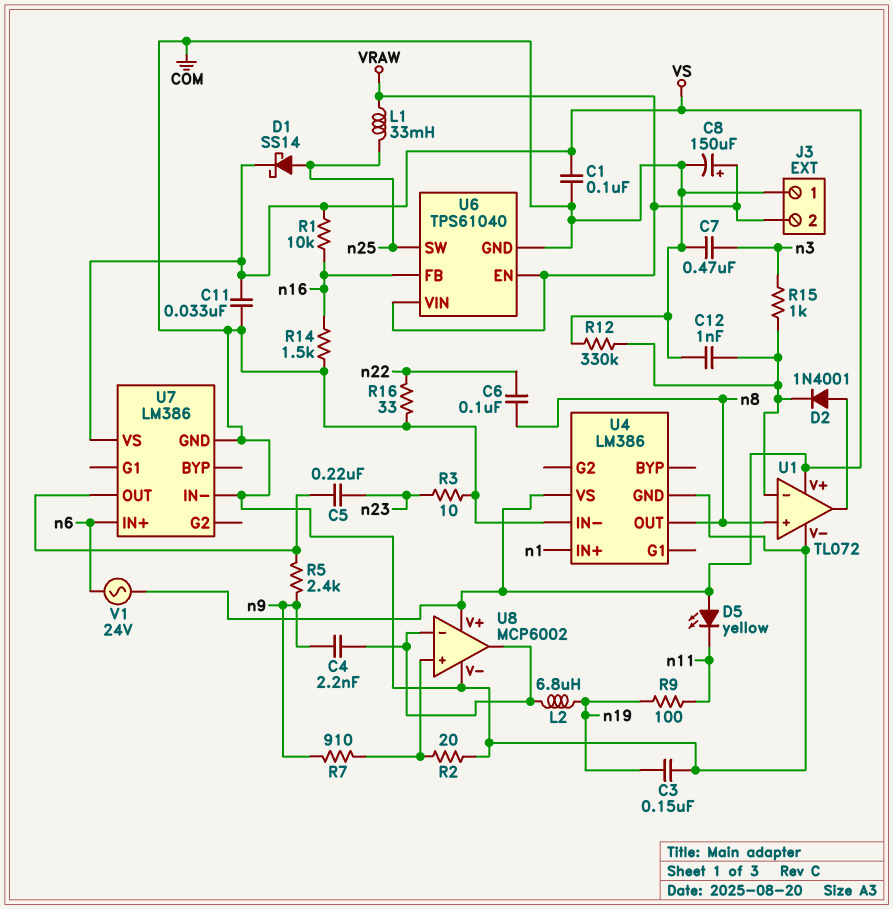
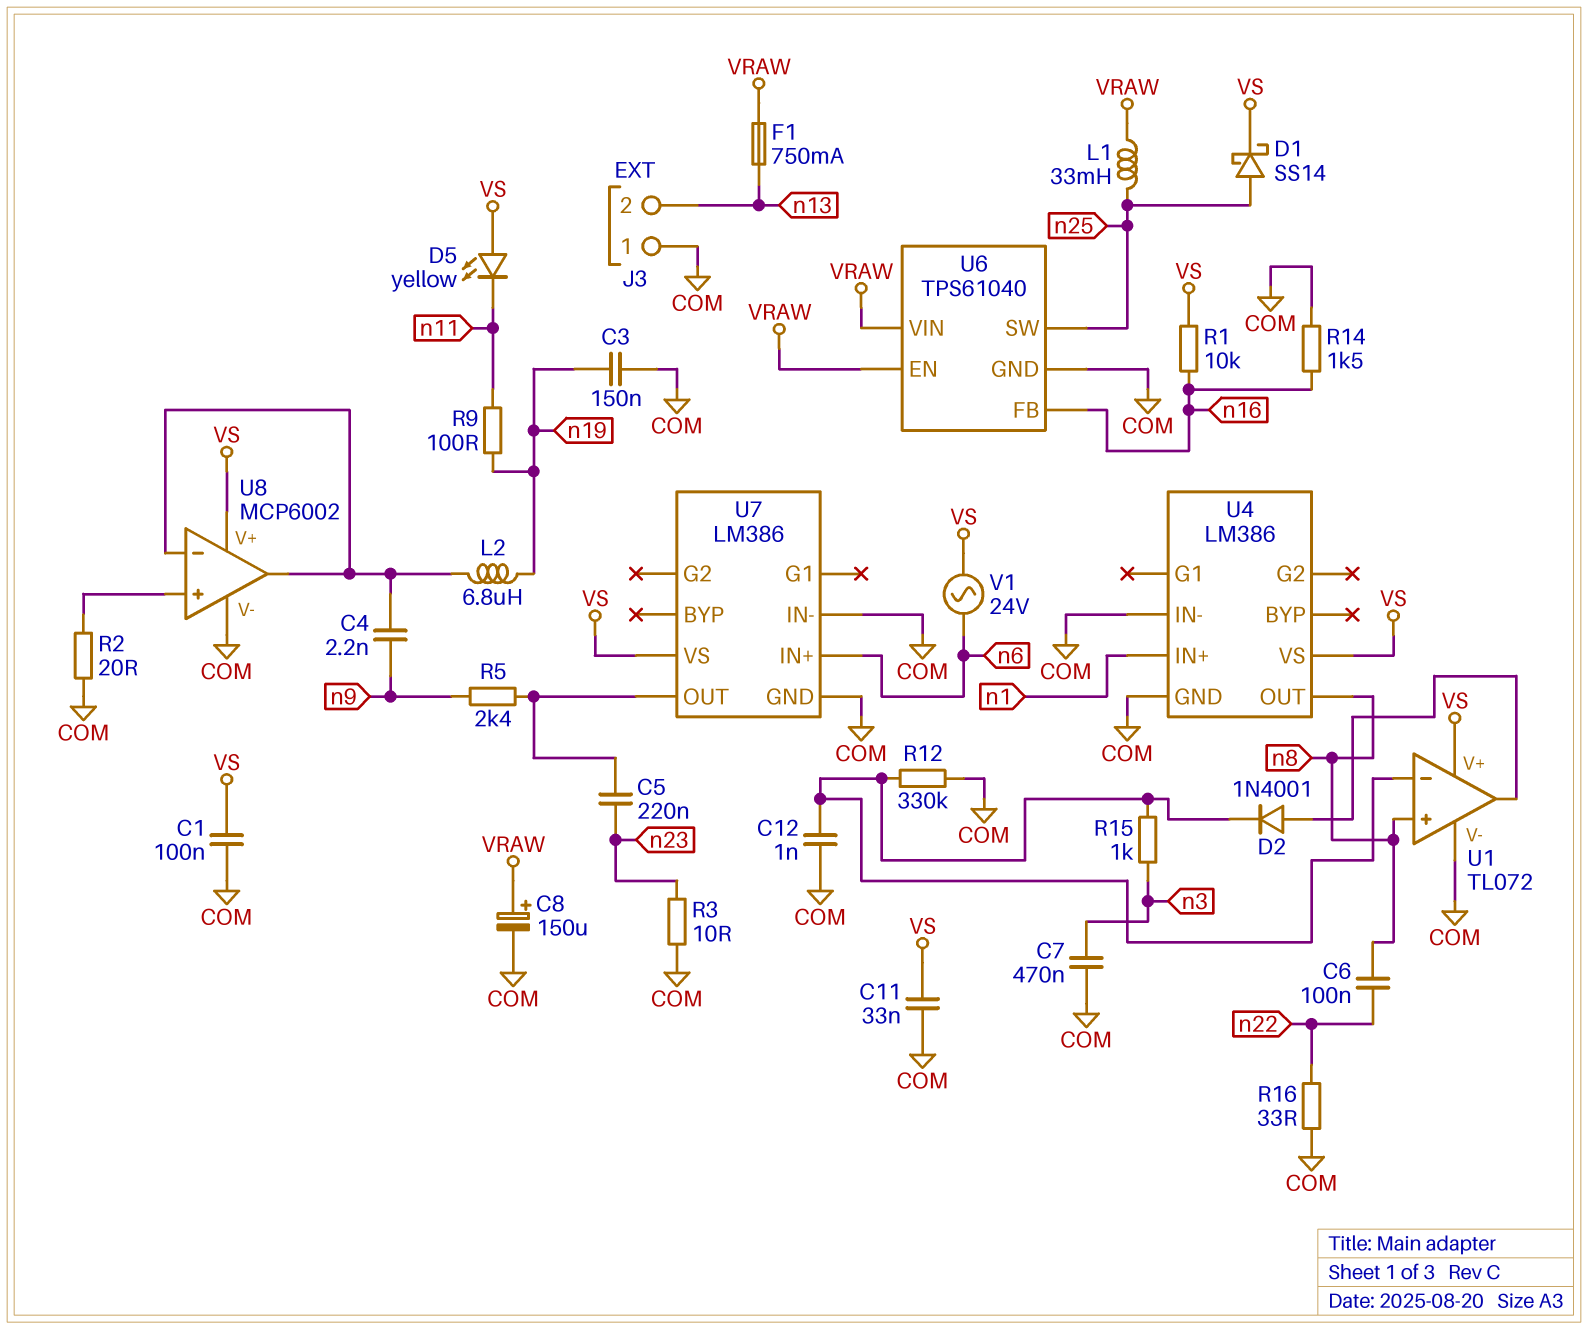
F1: none -> 750mA (VRAW, n13)
J3 pin 2: VRAW -> n13
R7: 910 (U8/in+, n9) -> none

